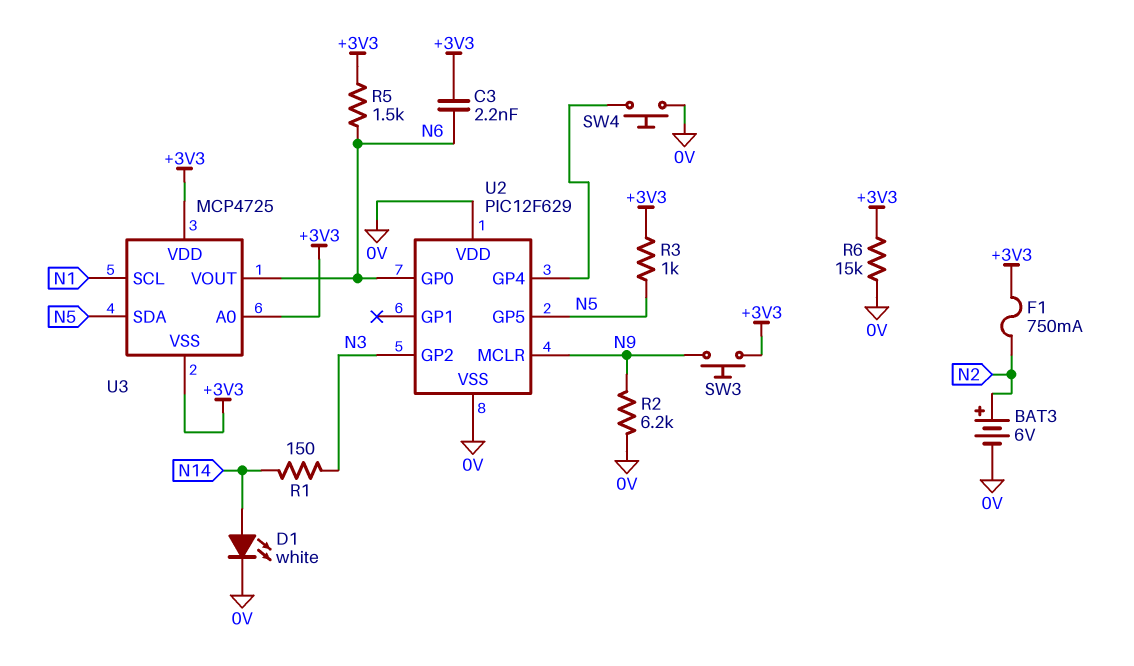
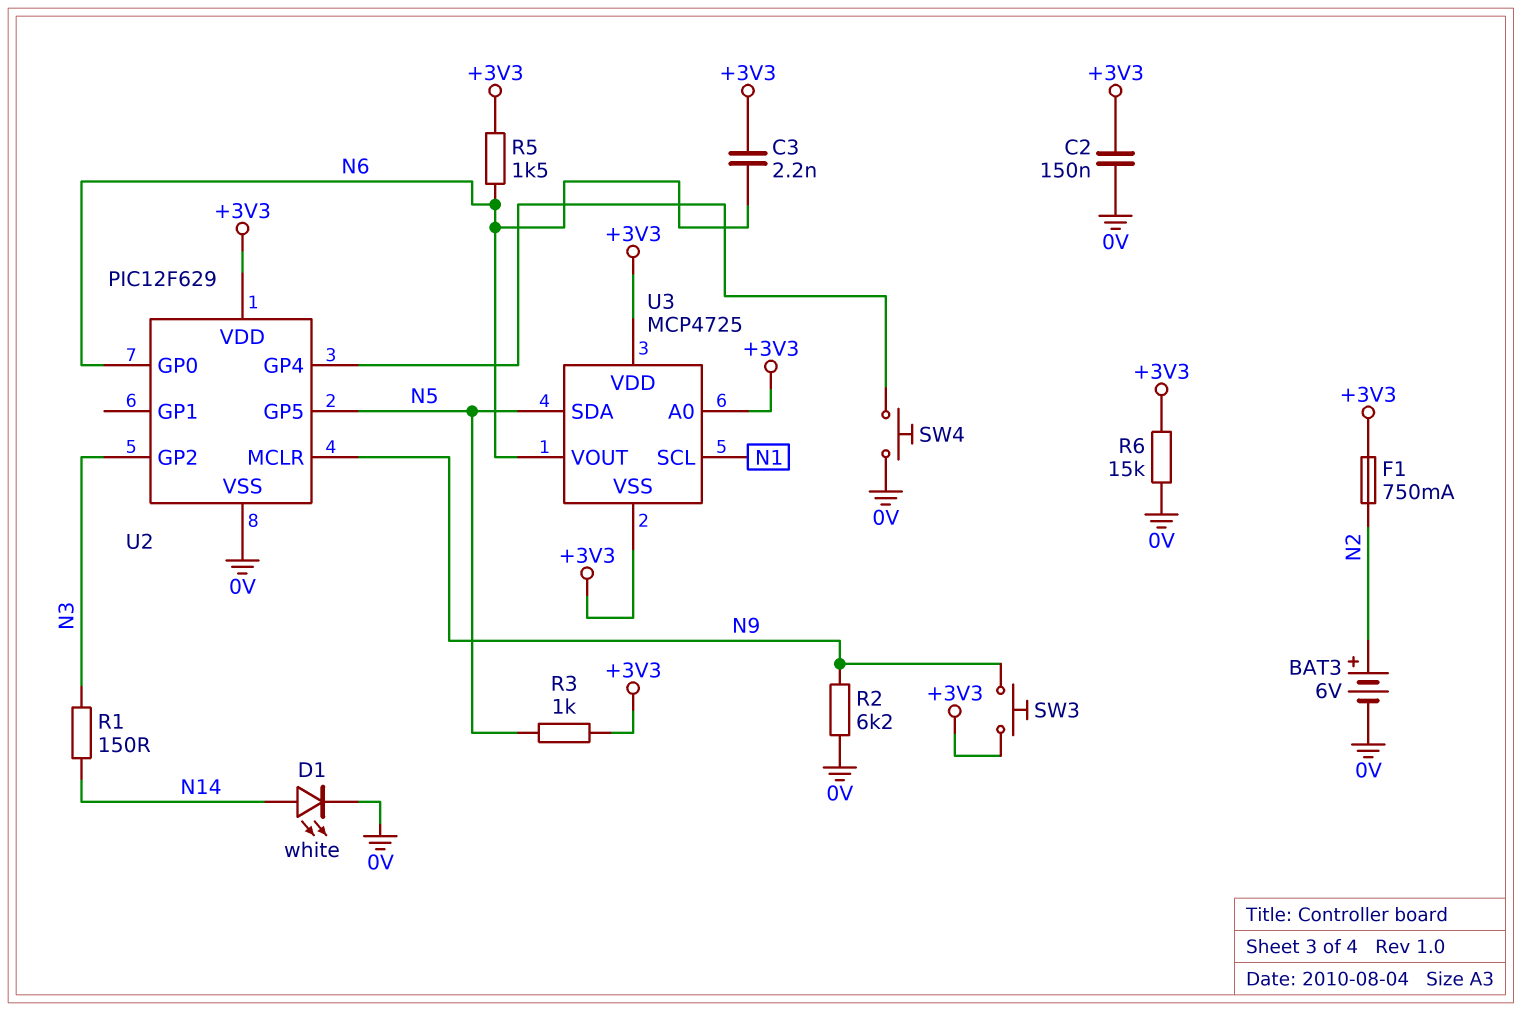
C2: none -> 150nF (+3V3, 0V)
U2 pin VDD: 0V -> +3V3

